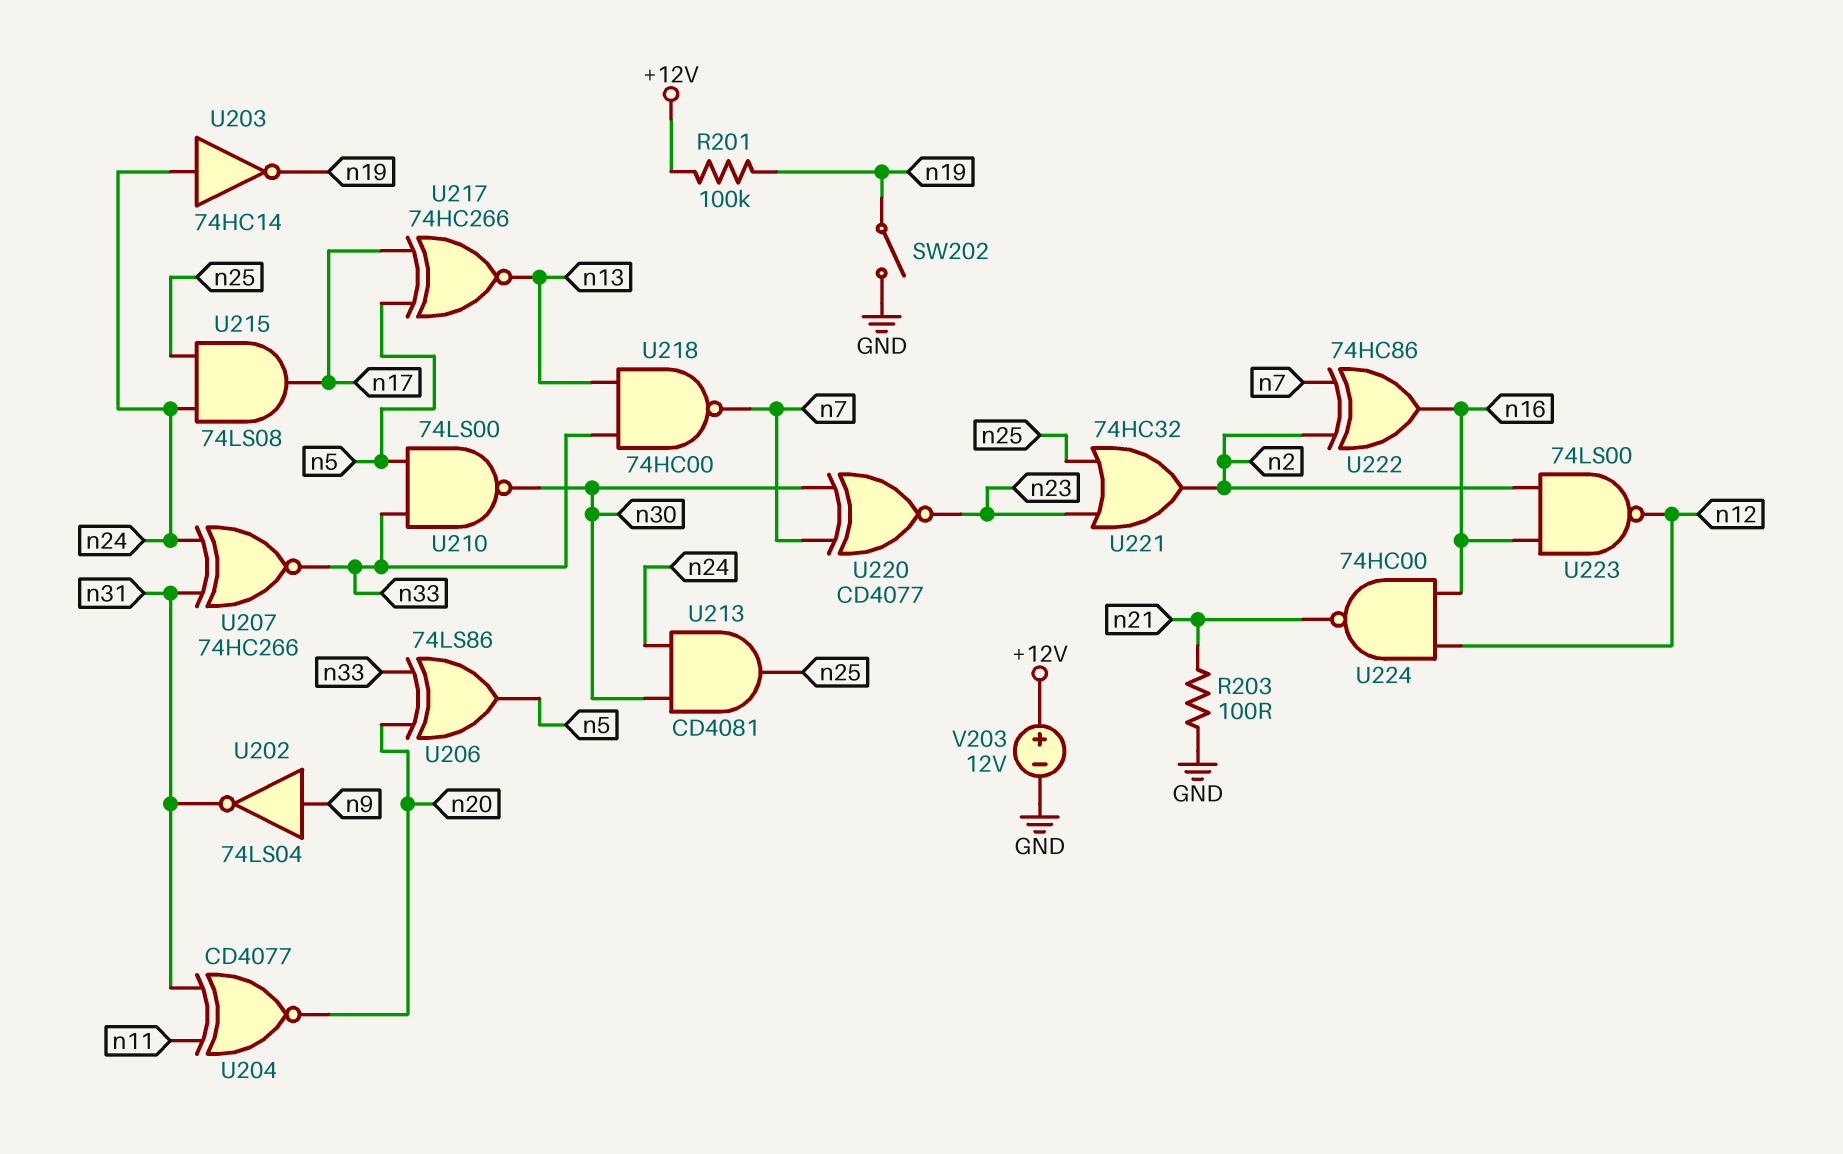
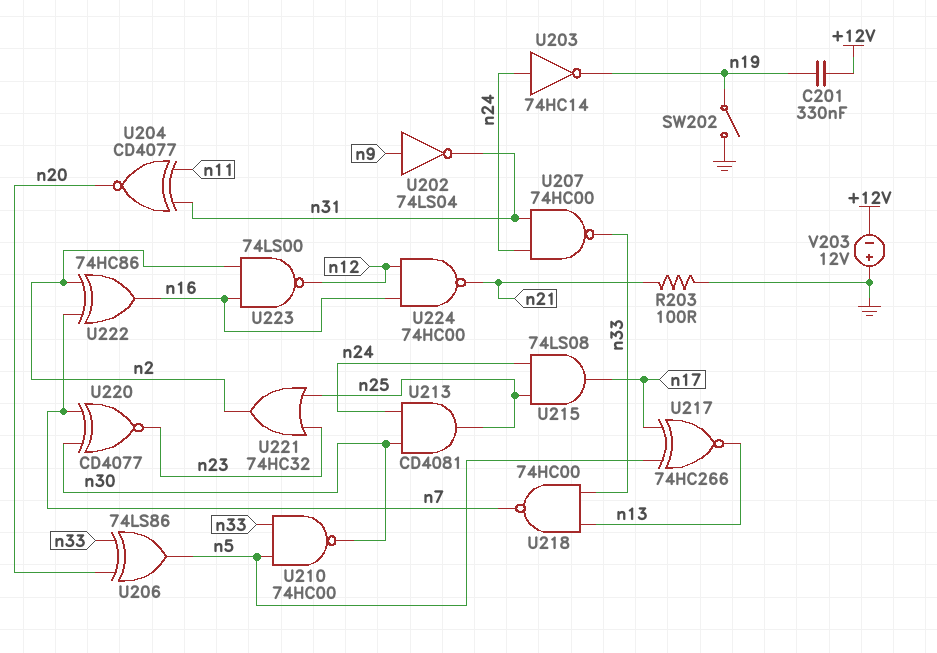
C201: none -> 330nF (+12V, n19)
R201: 100k (+12V, n19) -> none
U207: XNOR 74HC266 (in n24, in n31, out n33) -> NAND 74HC00 (in n24, in n31, out n33)
U210: NAND 74LS00 (in n5, in n33, out n30) -> NAND 74HC00 (in n5, in n33, out n30)
V203: 12V (plus +12V, minus GND) -> 12V (plus GND, minus +12V)

